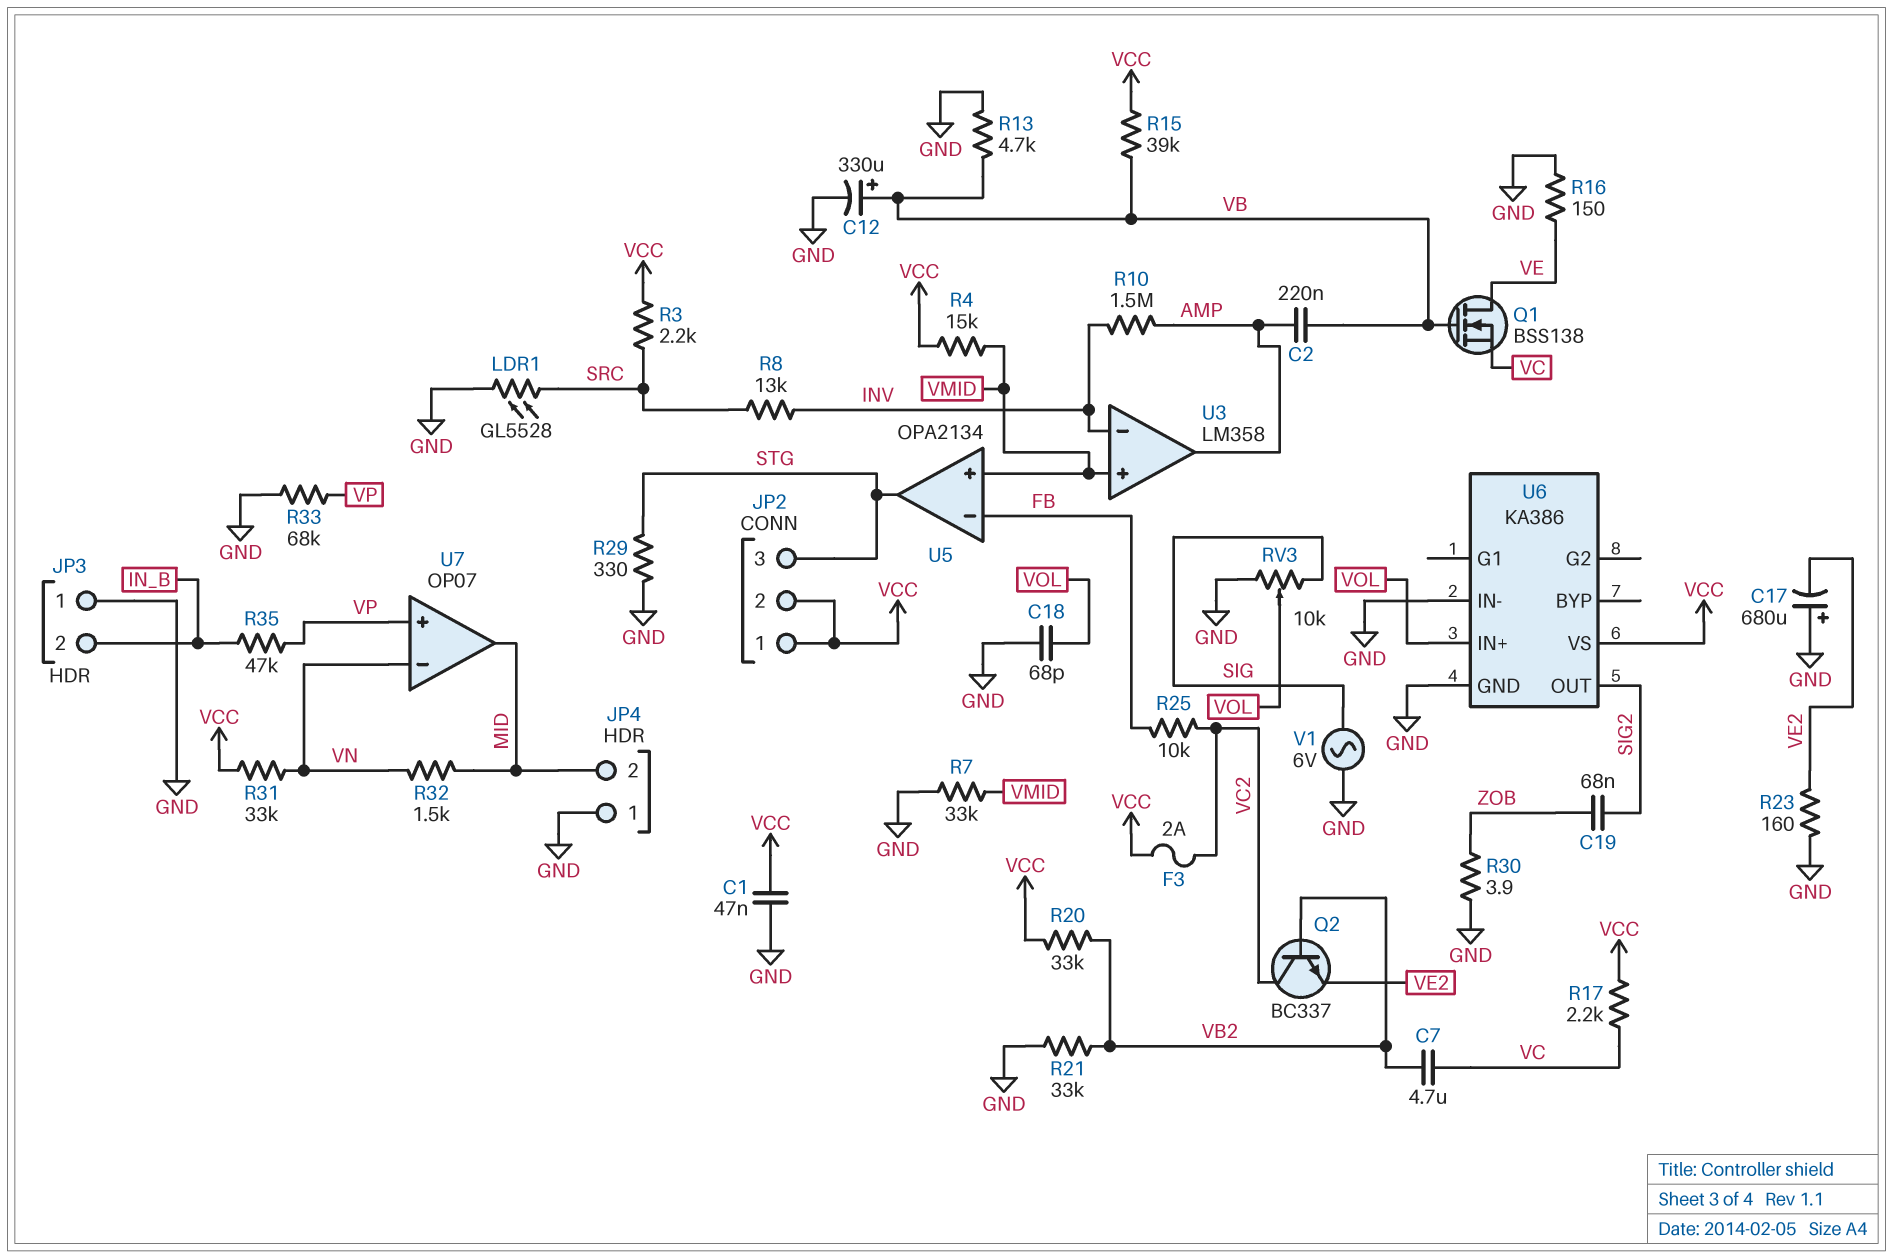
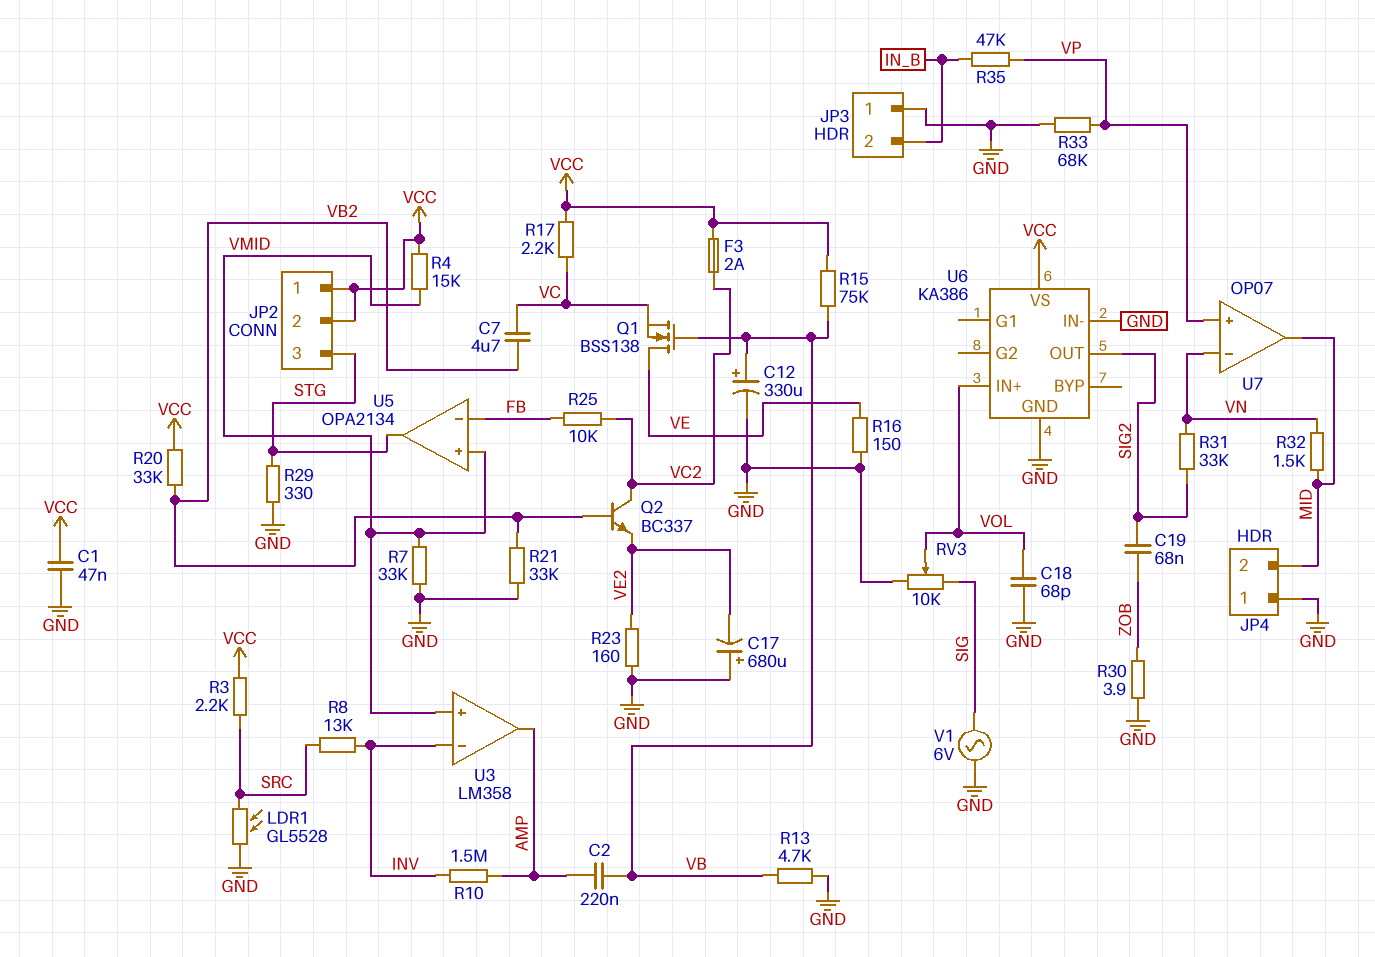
R15: 39k (VB, VCC) -> 75k (VB, VCC)
R31: 33k (VCC, VN) -> 33k (SIG2, VN)

